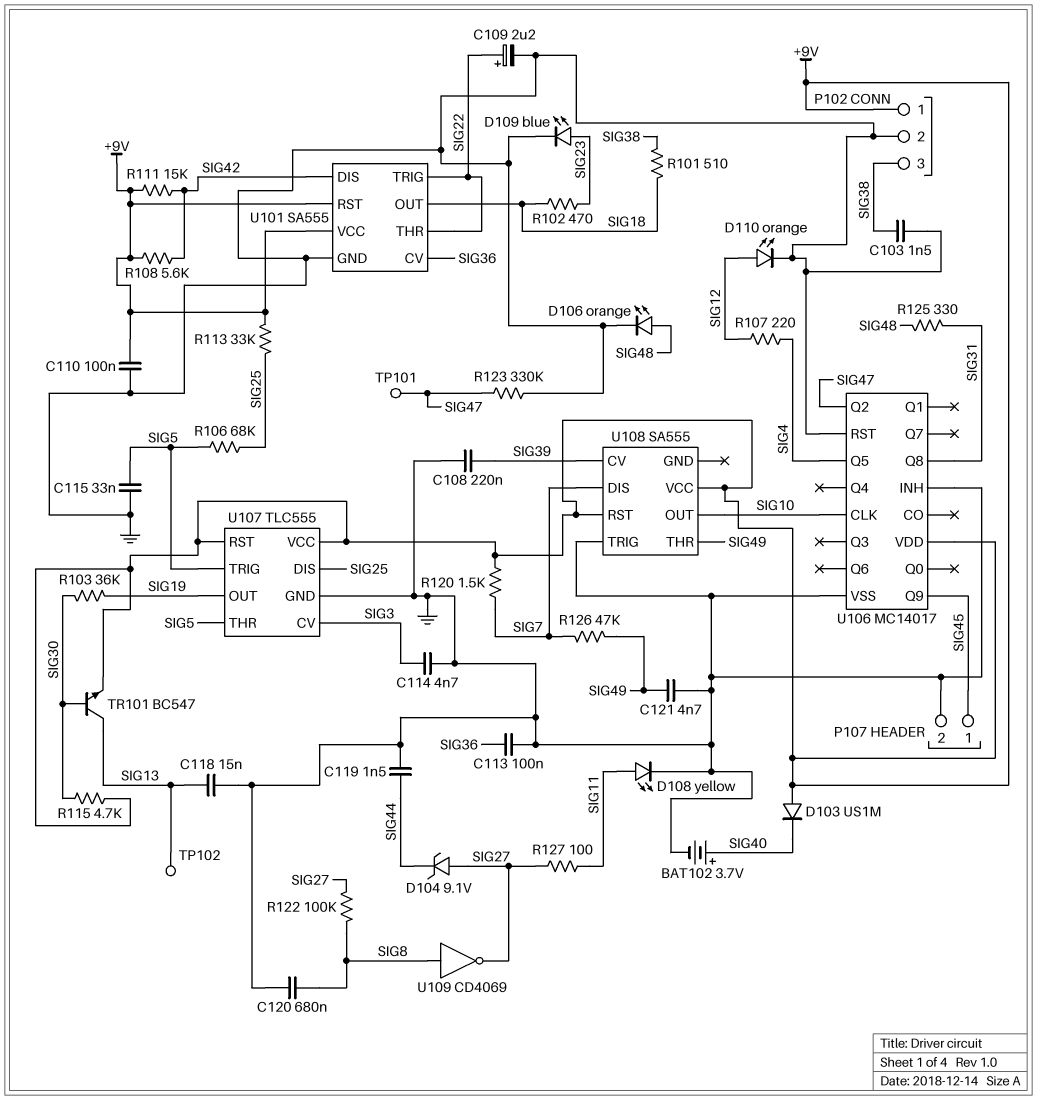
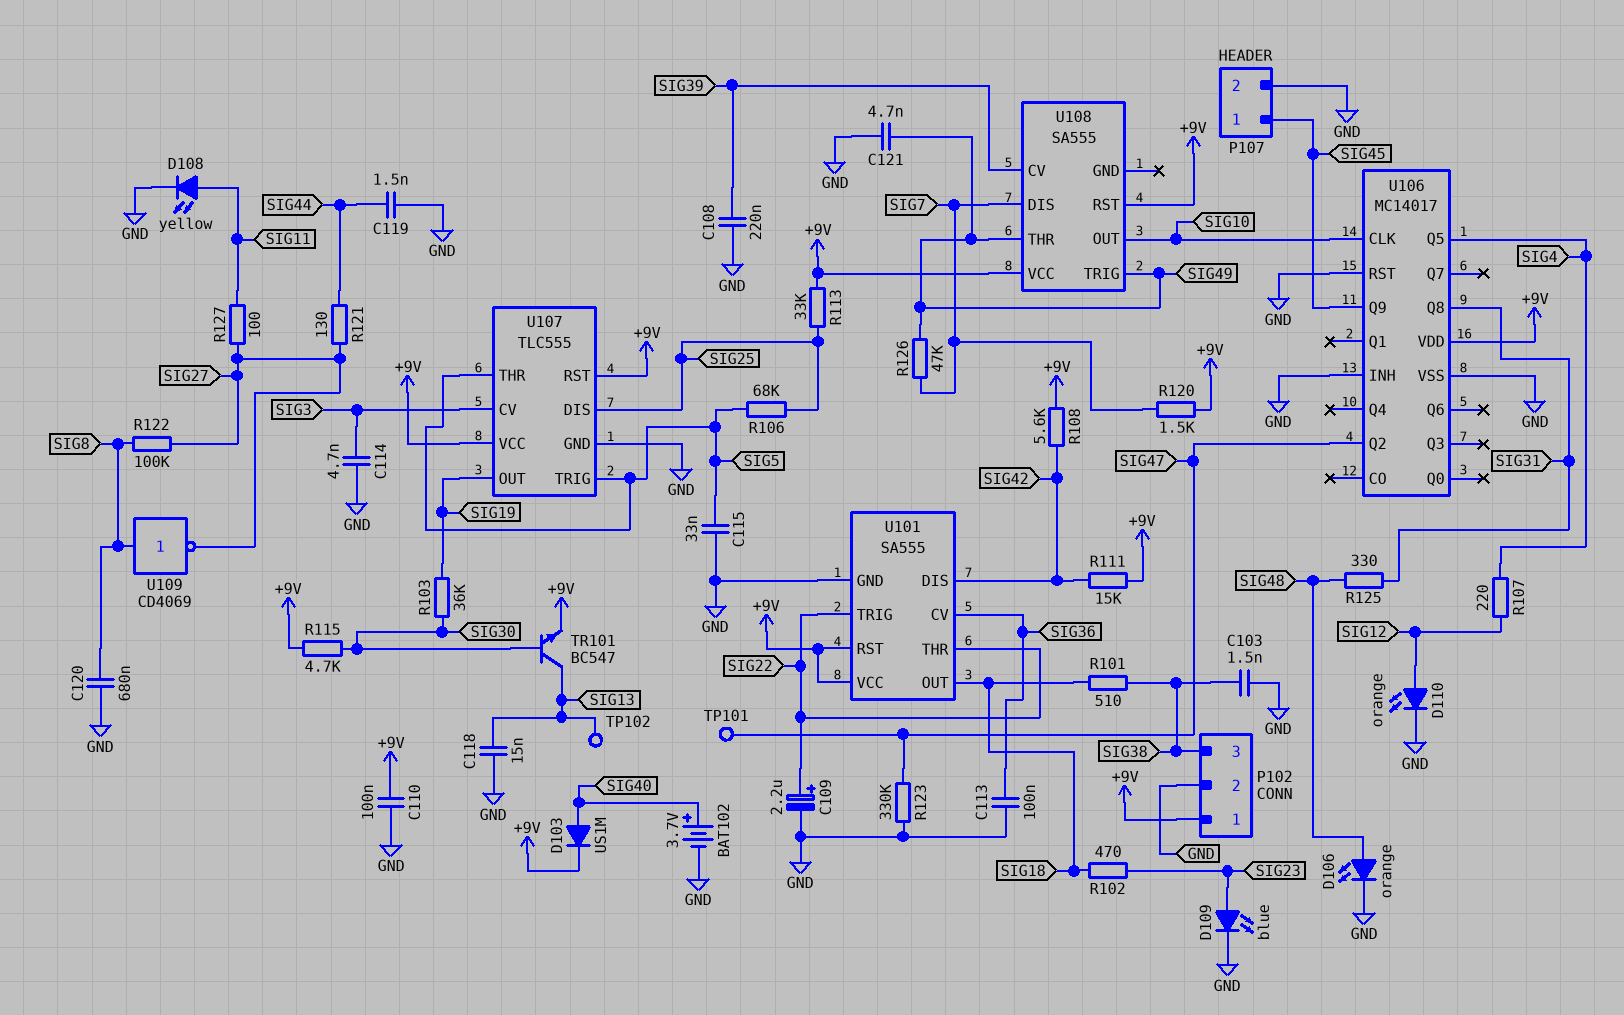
D103: diode US1M (A +9V, K SIG40) -> diode US1M (A SIG40, K +9V)
D104: zener 9.1V (A SIG27, K SIG44) -> none
R121: none -> 130 (SIG27, SIG44)
U108 pin TRIG: GND -> SIG49

